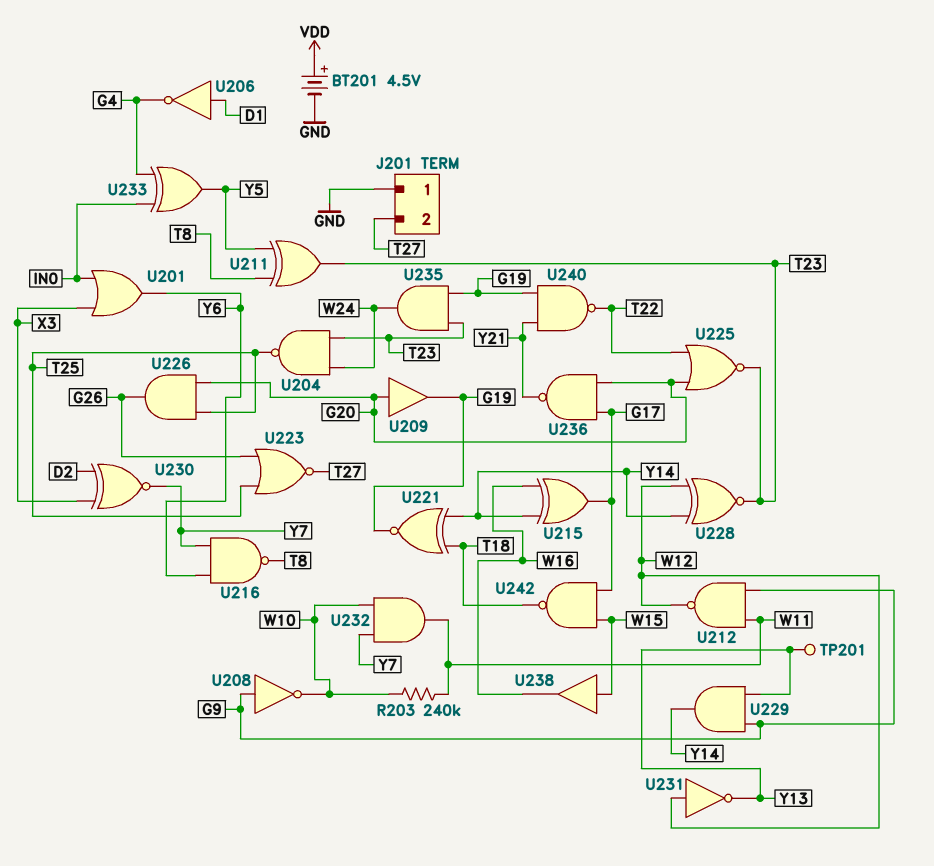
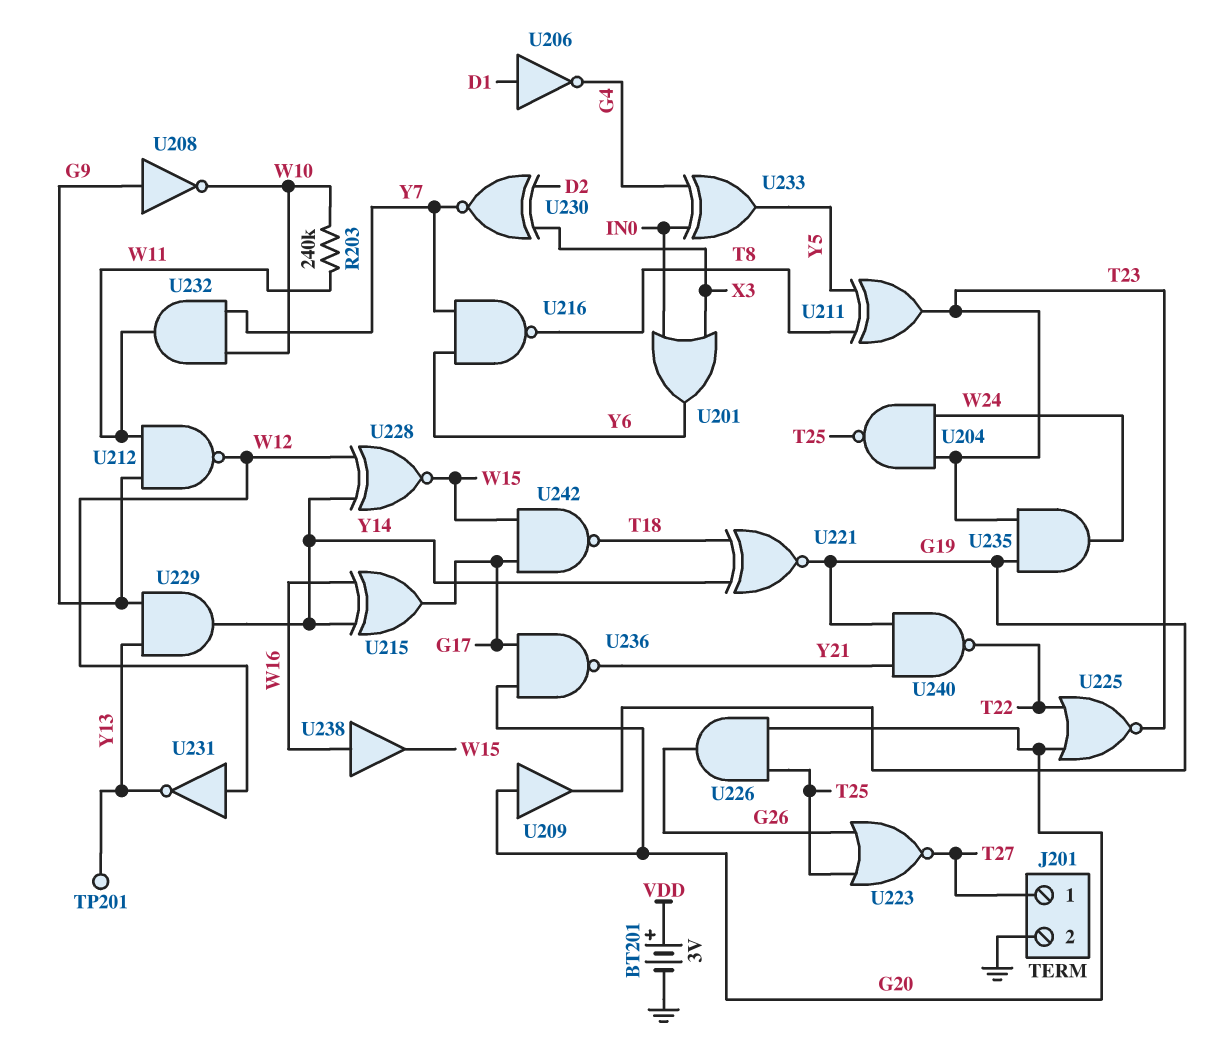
BT201: 4.5V (plus VDD, minus GND) -> 3V (plus VDD, minus GND)
J201 pin 1: GND -> T27
J201 pin 2: T27 -> GND
U228: XNOR (in W12, in Y14, out T23) -> XNOR (in W12, in Y14, out W15)
U238: buffer (in W15, out W16) -> buffer (in W16, out W15)

